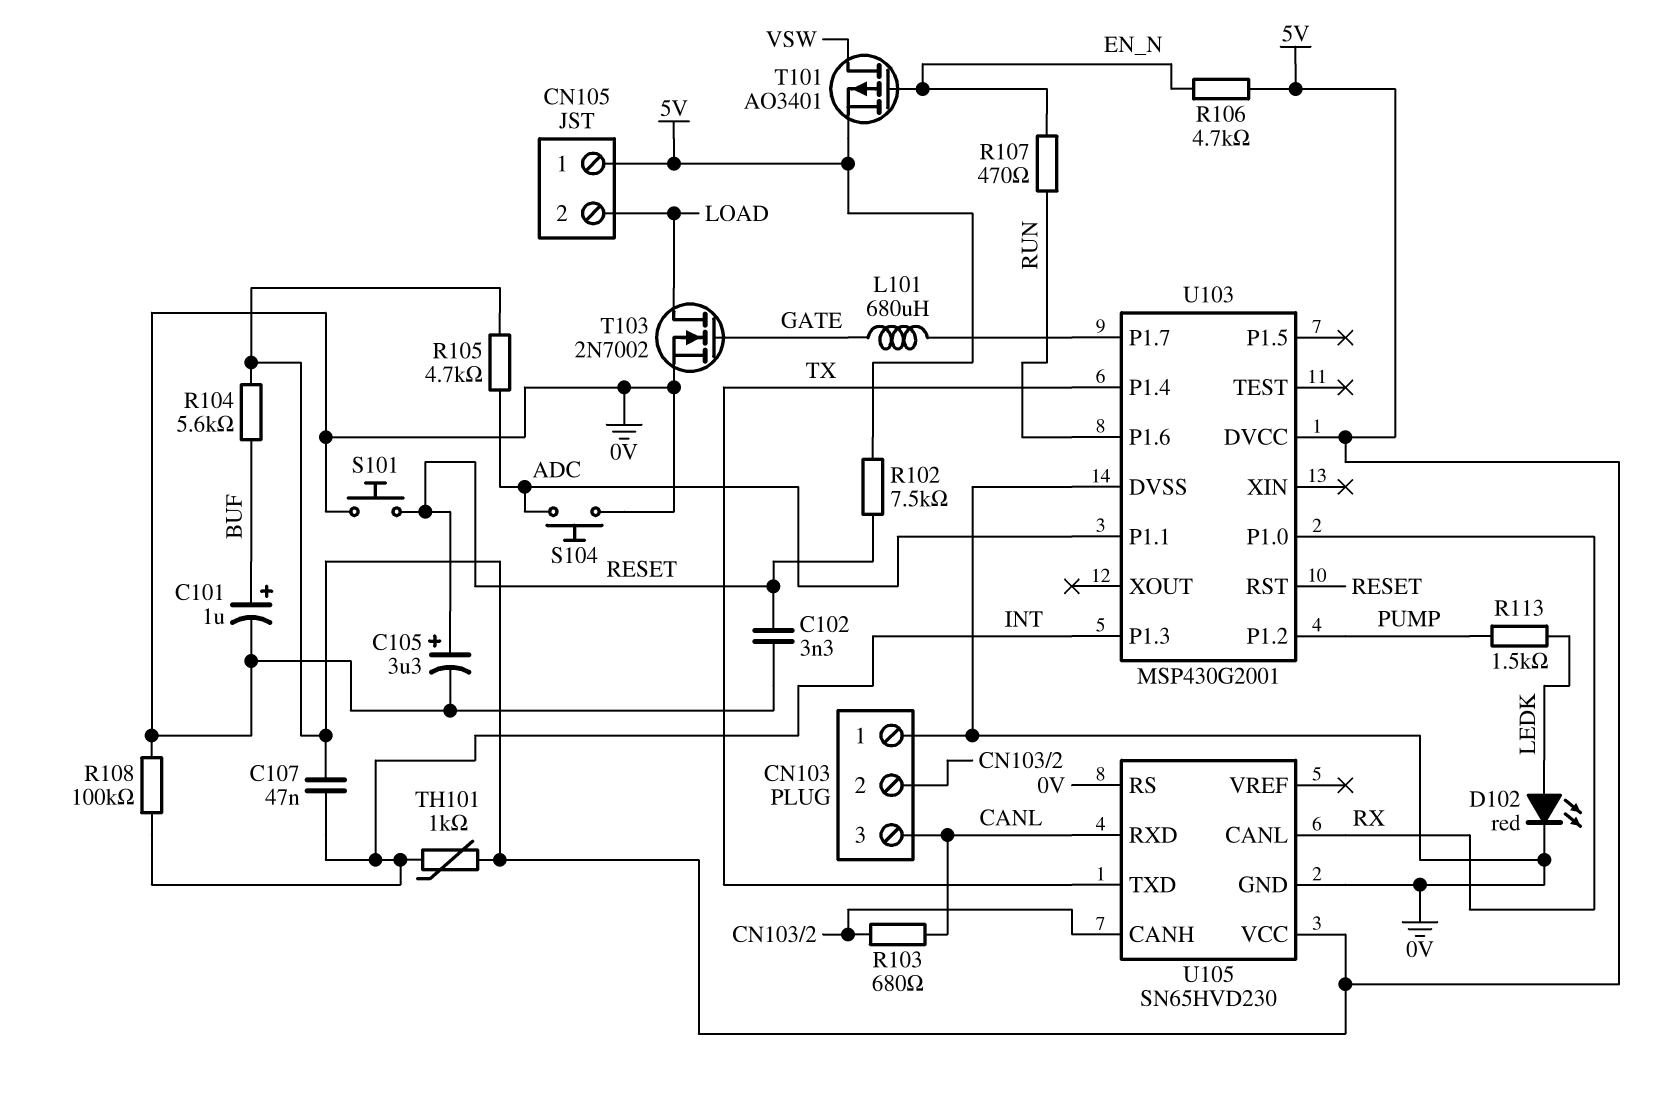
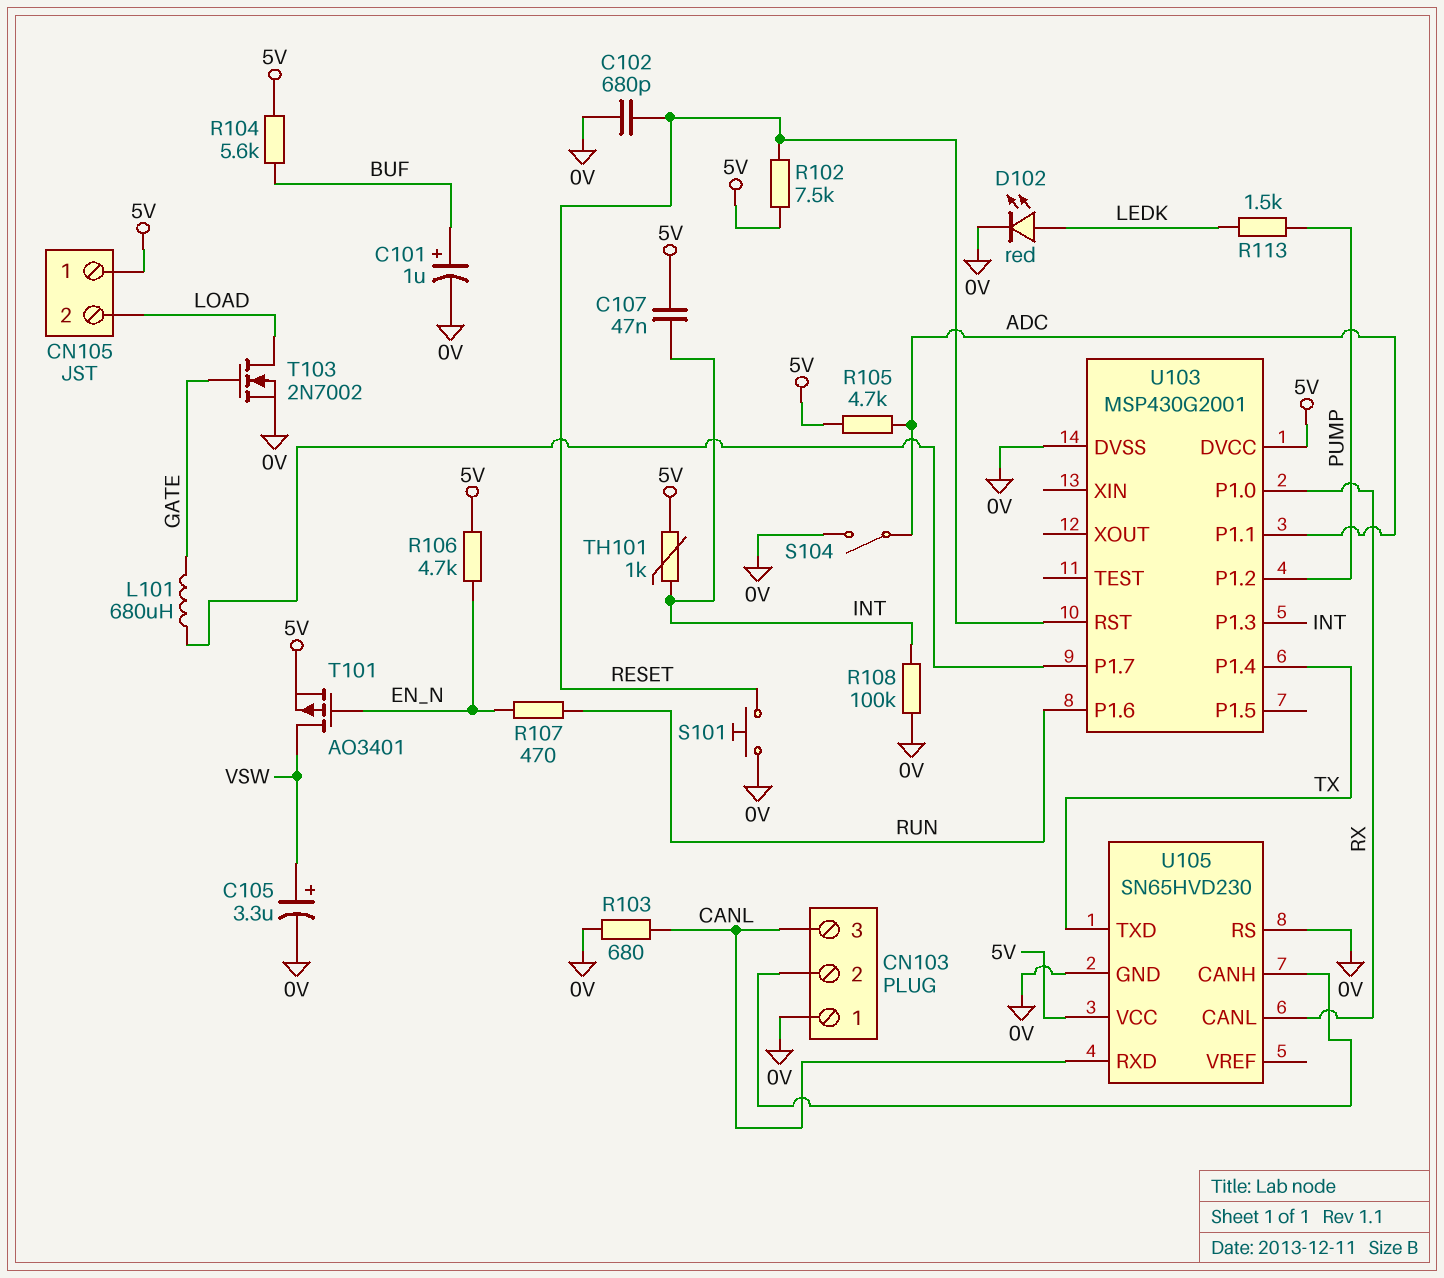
C102: 3.3nF (0V, RESET) -> 680pF (0V, RESET)
C105: 3.3uF (plus RESET, minus 0V) -> 3.3uF (plus VSW, minus 0V)
R103: 680 (CANL, CN103/2) -> 680 (0V, CANL)
S104: button (0V, ADC) -> switch (0V, ADC)

